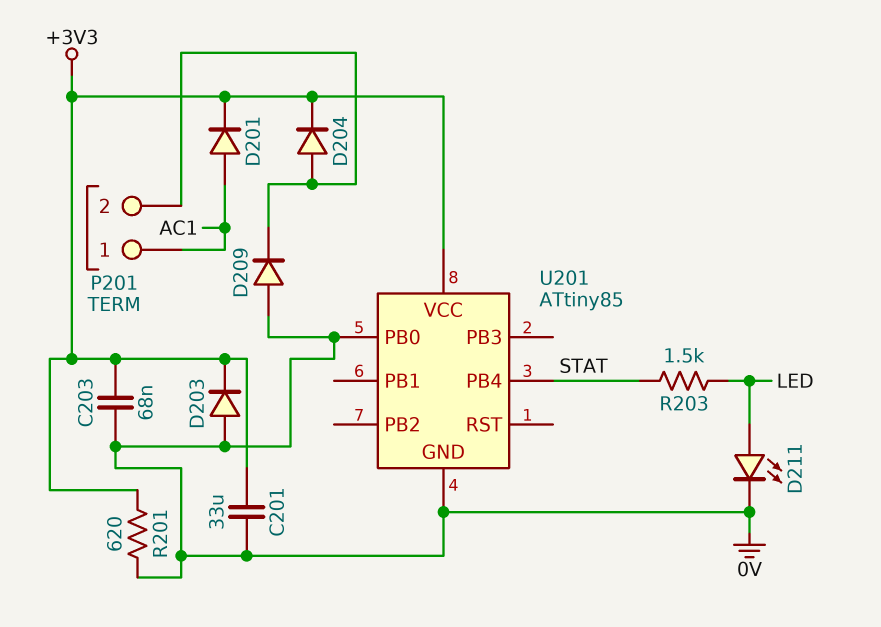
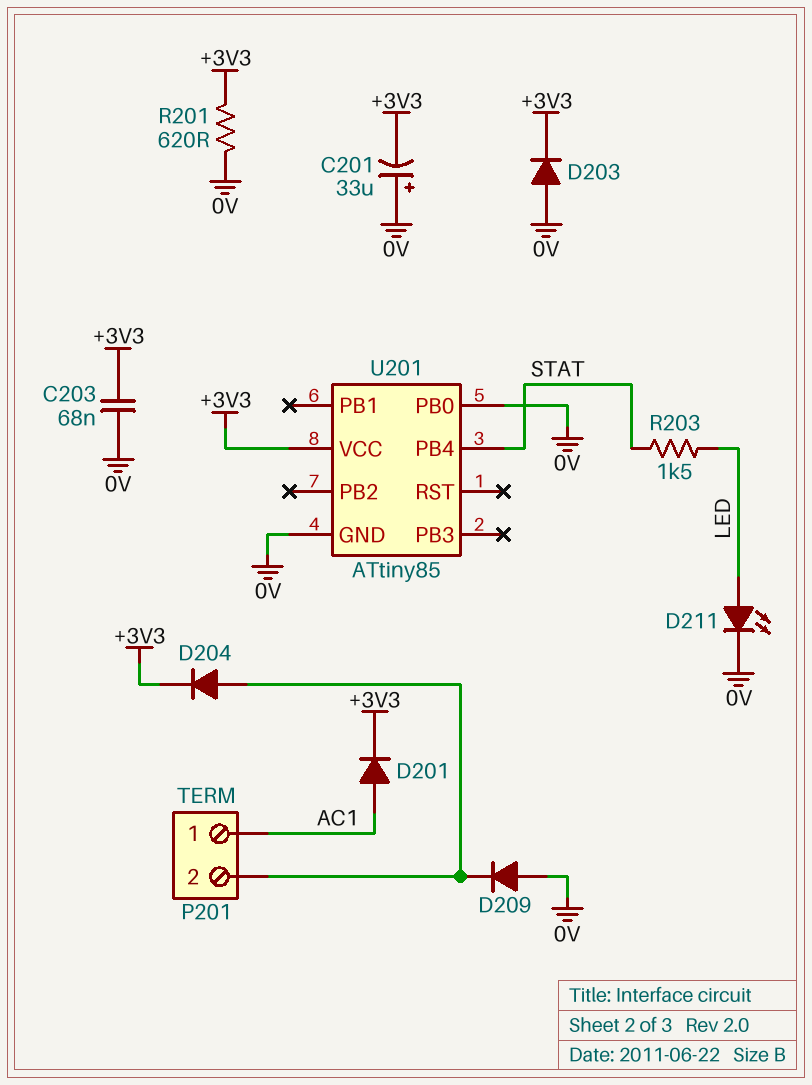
C201: 33uF (+3V3, 0V) -> 33uF (plus 0V, minus +3V3)

